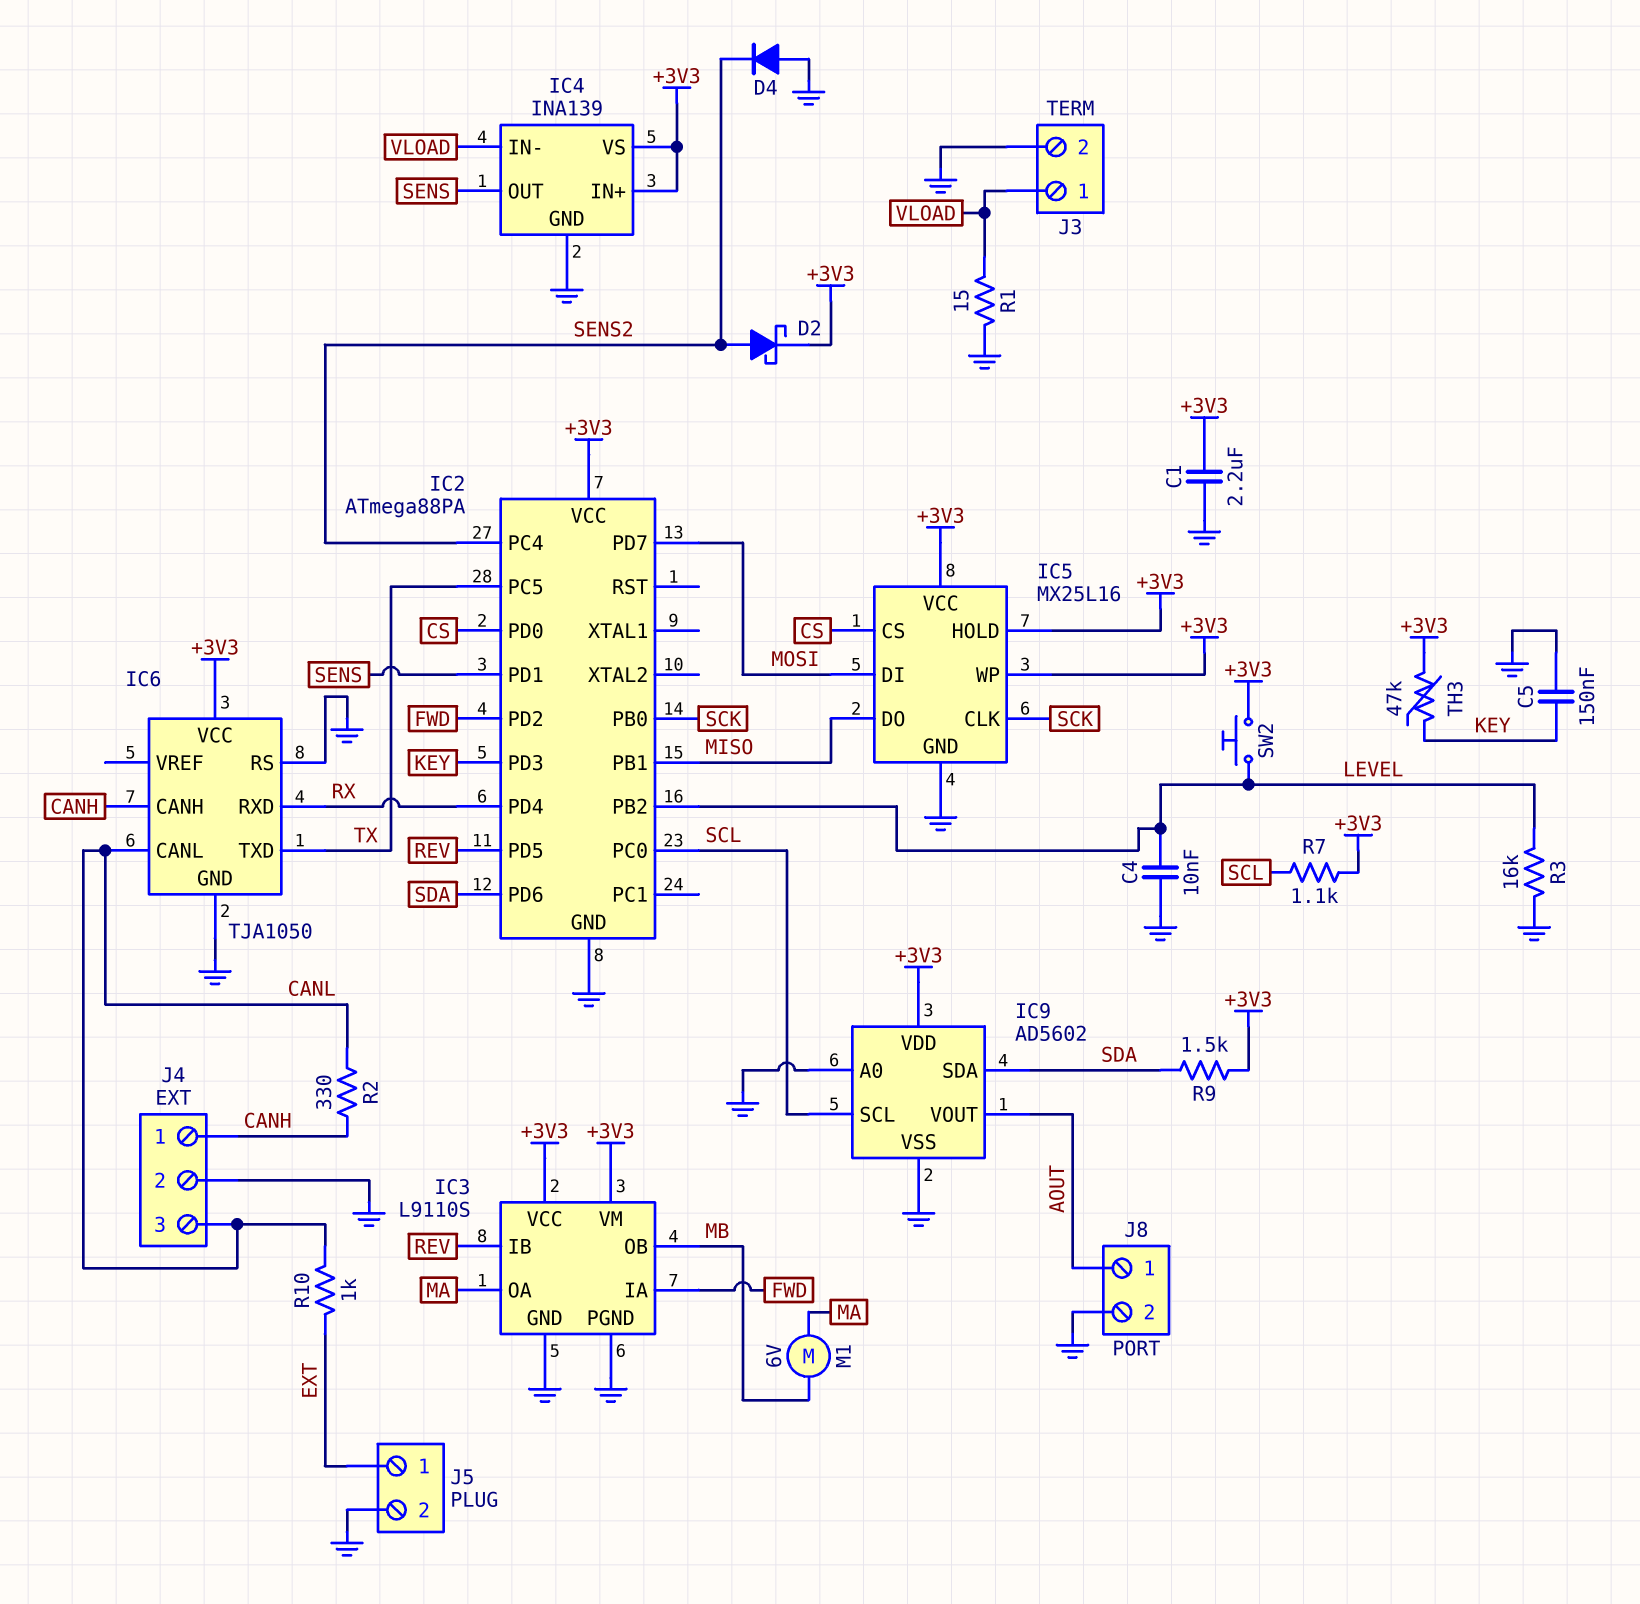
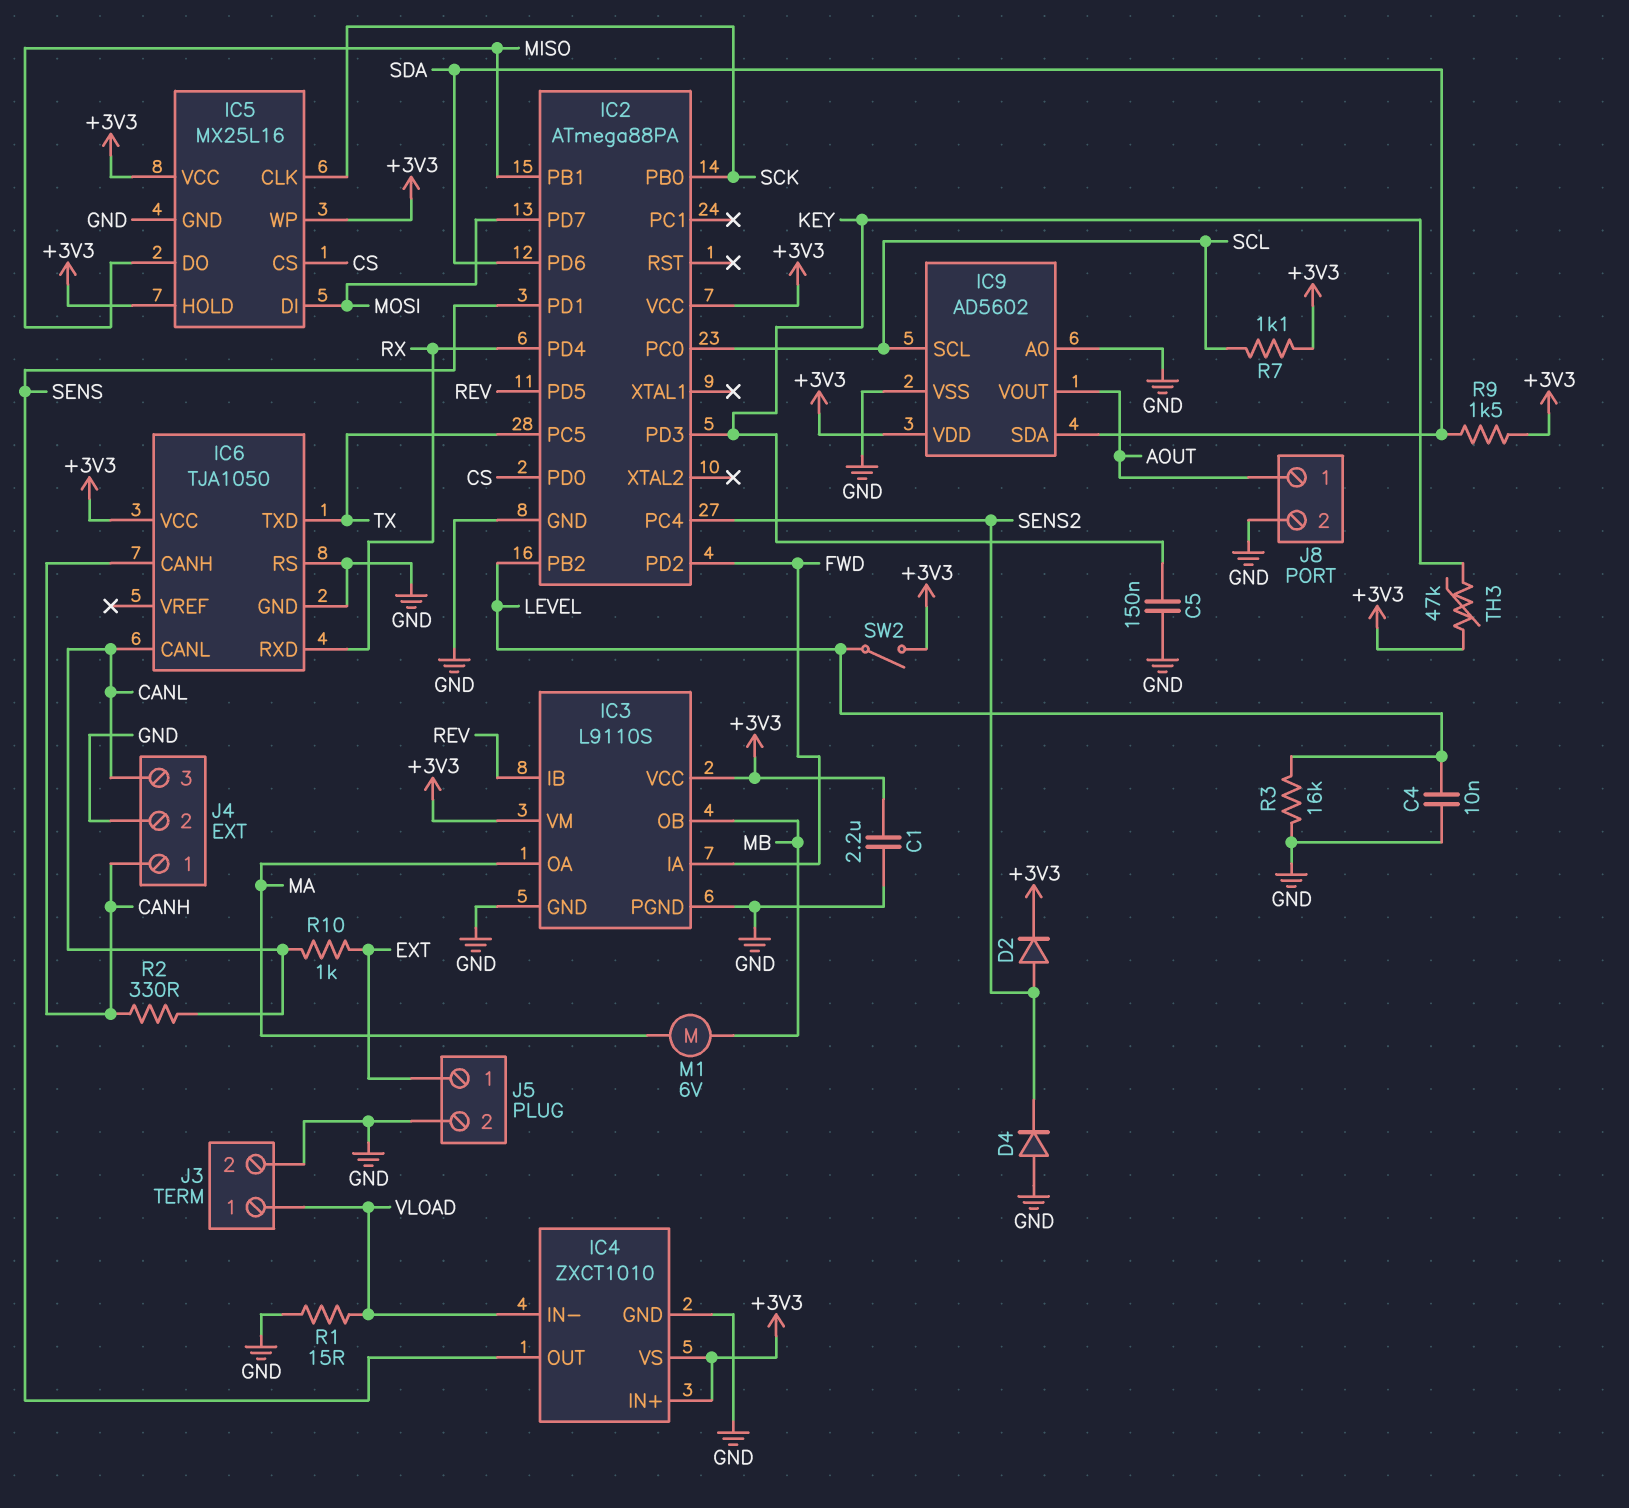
D2: schottky (A SENS2, K +3V3) -> diode (A SENS2, K +3V3)
IC4: INA139 -> ZXCT1010
SW2: button (+3V3, LEVEL) -> switch (+3V3, LEVEL)

